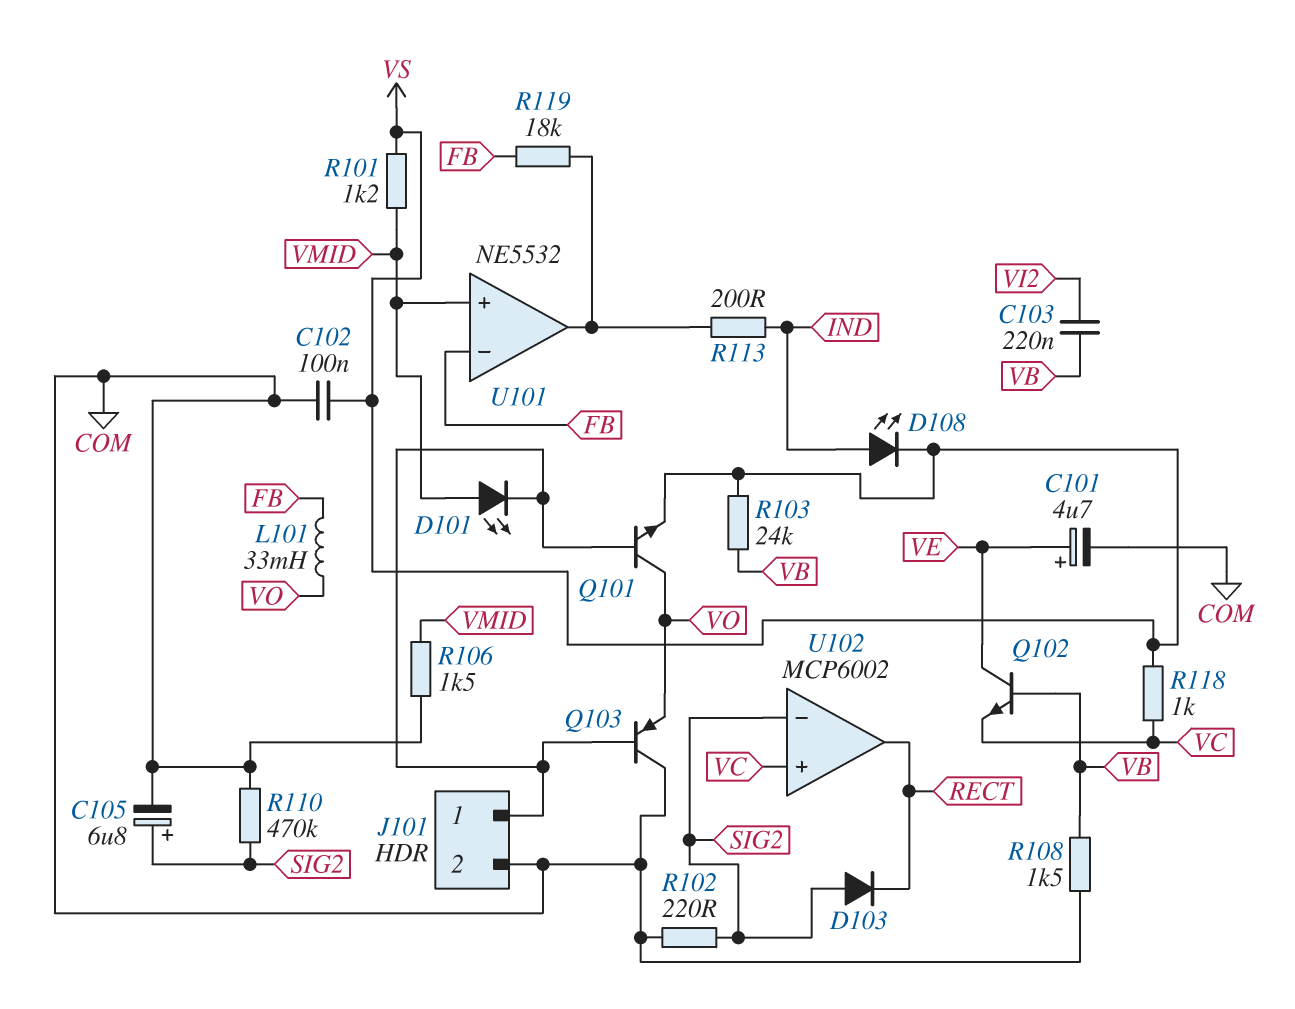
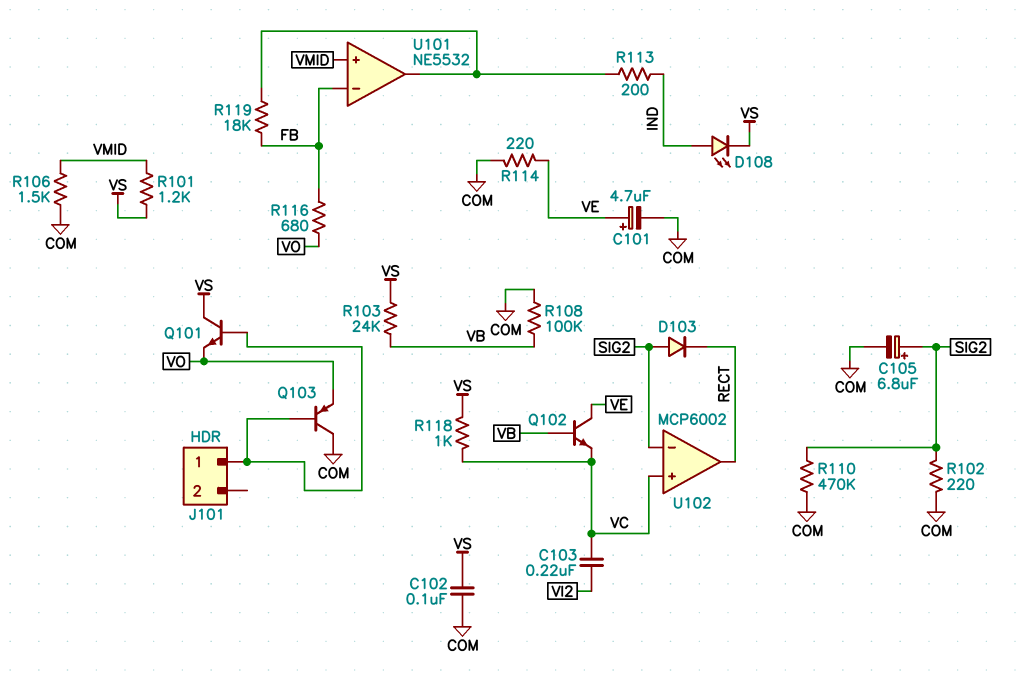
C103: 220nF (VB, VI2) -> 220nF (VC, VI2)
D101: LED (A VMID, K J101/1) -> none
J101 pin 2: COM -> none
L101: 33mH (FB, VO) -> none
Q101: NPN (B J101/1, C VO, E VS) -> NPN (B J101/1, C VS, E VO)
R108: 1.5k (COM, VB) -> 100k (COM, VB)
R114: none -> 220 (COM, VE)
R116: none -> 680 (FB, VO)

